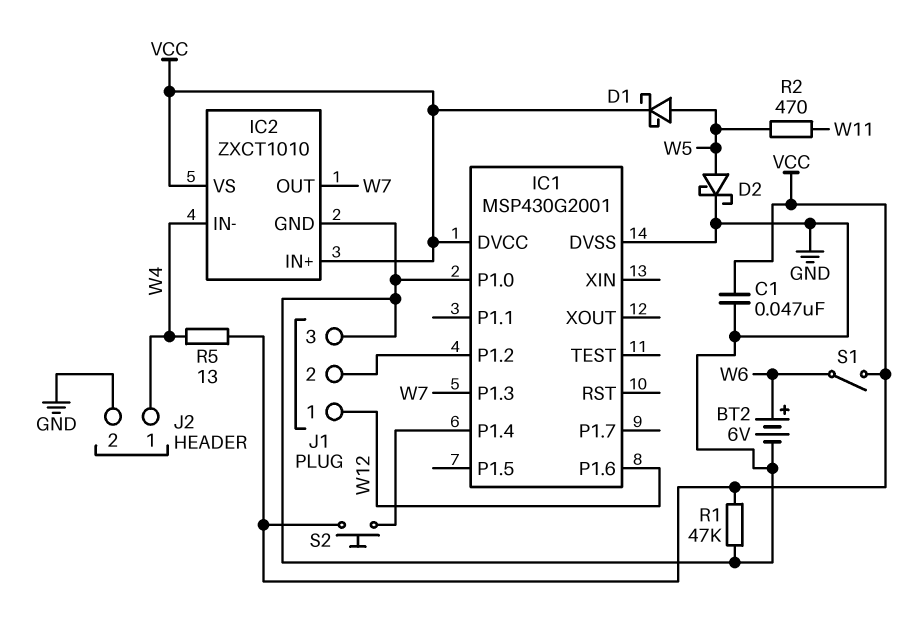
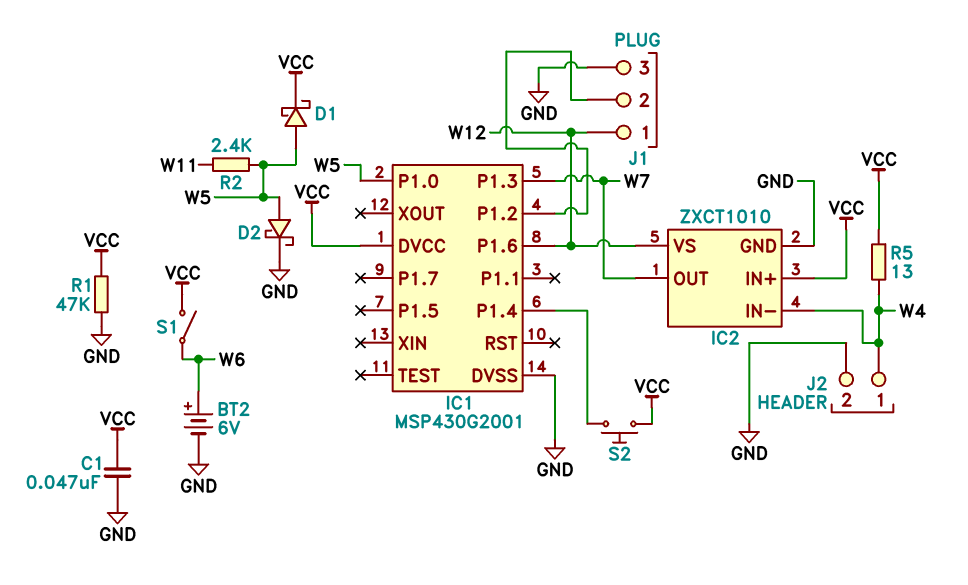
IC1 pin P1.0: GND -> W5
IC2 pin VS: VCC -> W12
R2: 470 (W5, W11) -> 2.4k (W5, W11)

